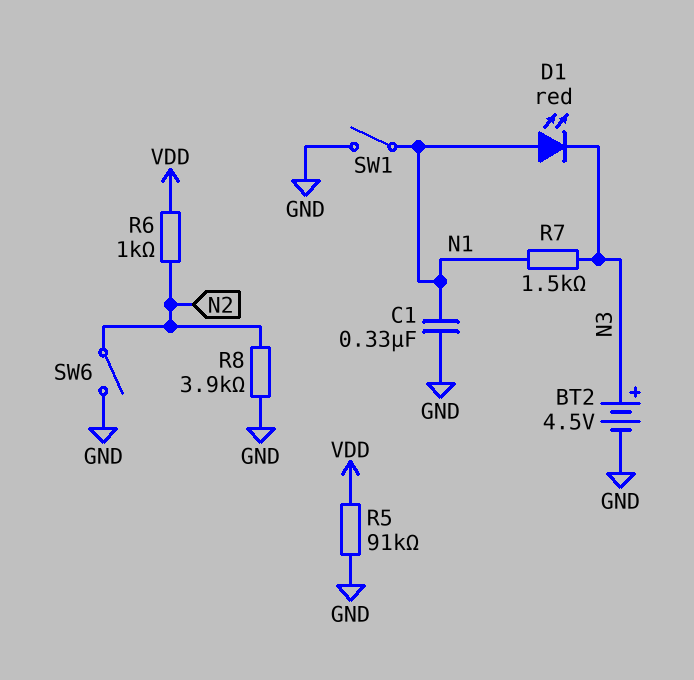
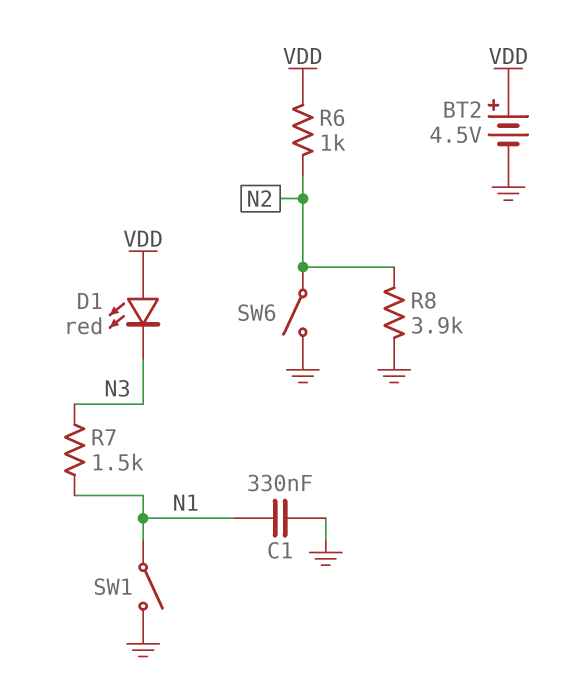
BT2: 4.5V (plus N3, minus GND) -> 4.5V (plus VDD, minus GND)
D1: LED red (A N1, K N3) -> LED red (A VDD, K N3)
R5: 91k (GND, VDD) -> none

